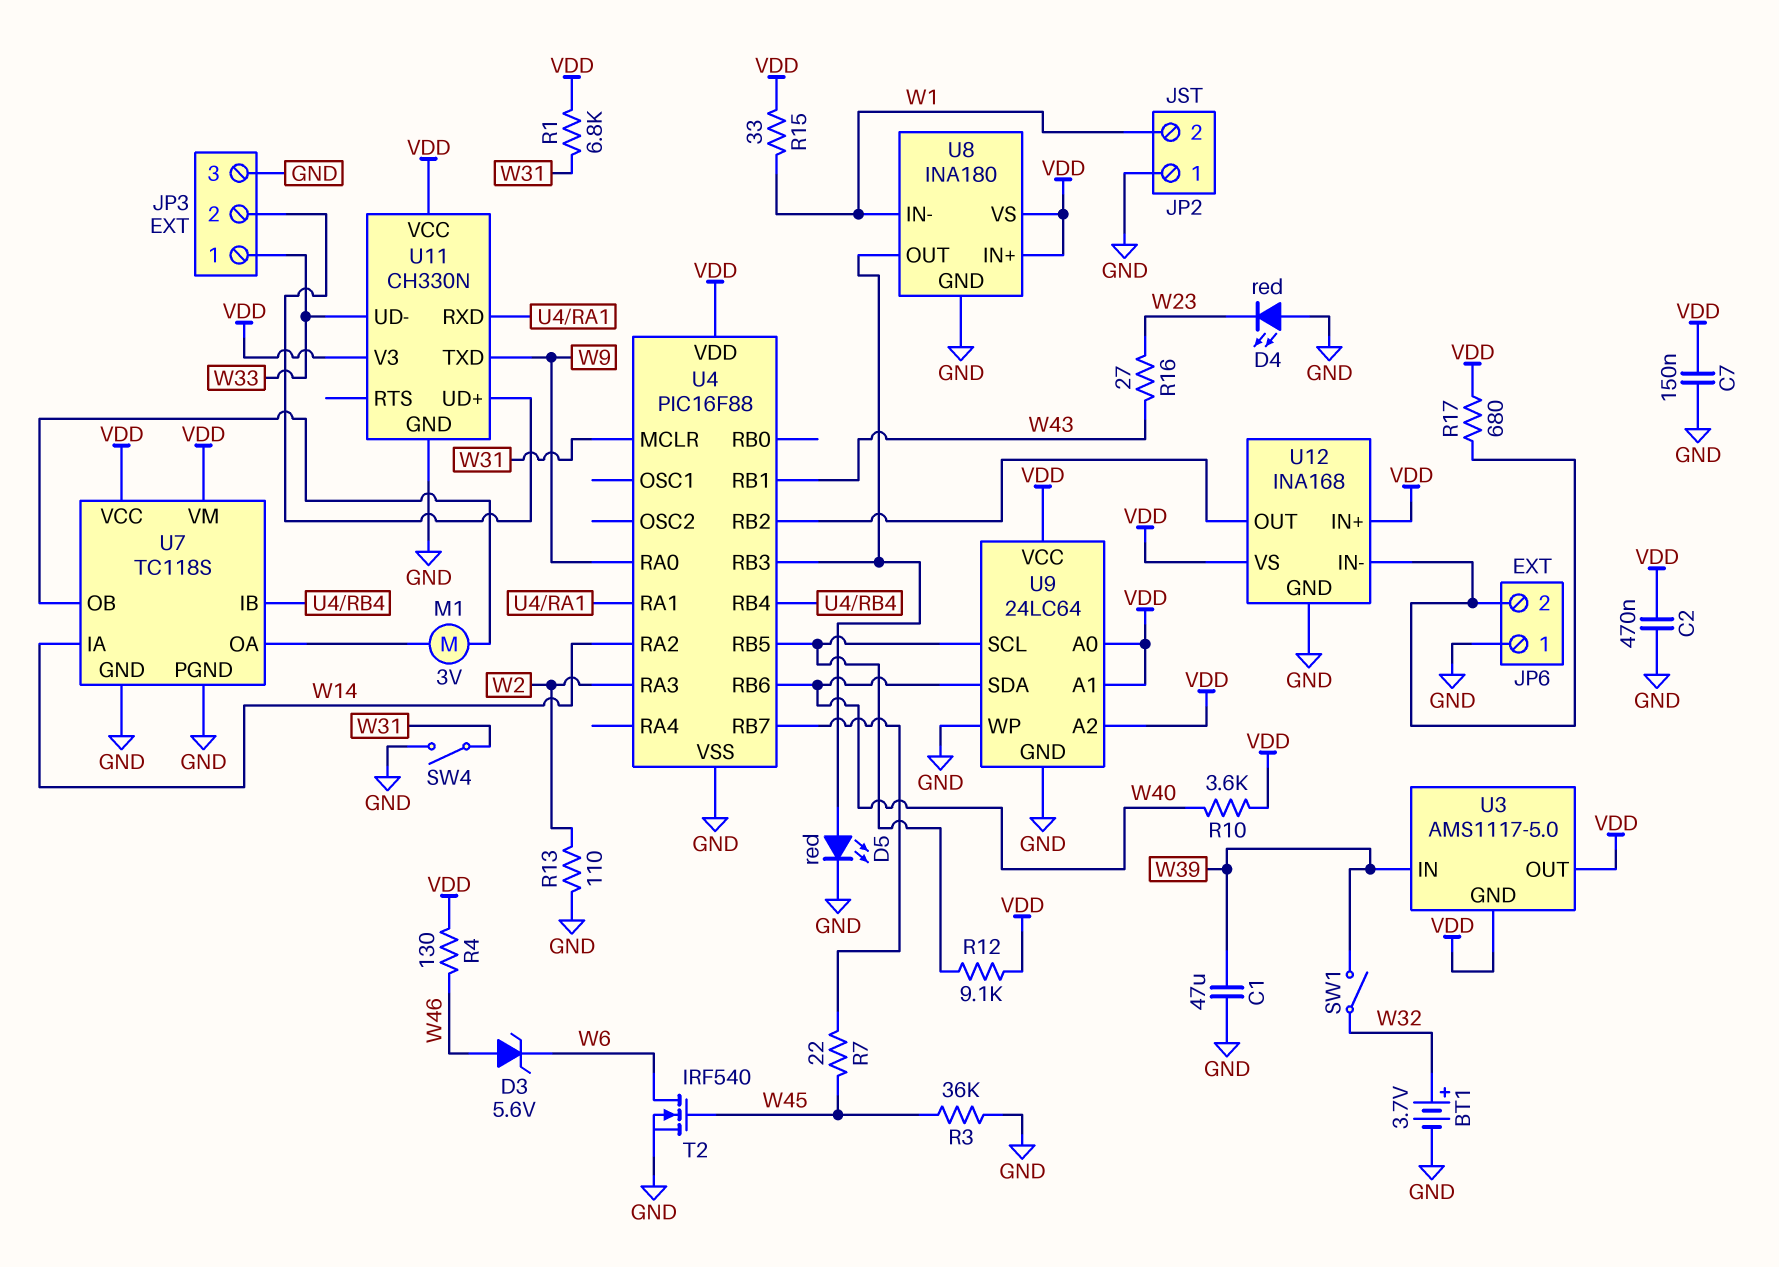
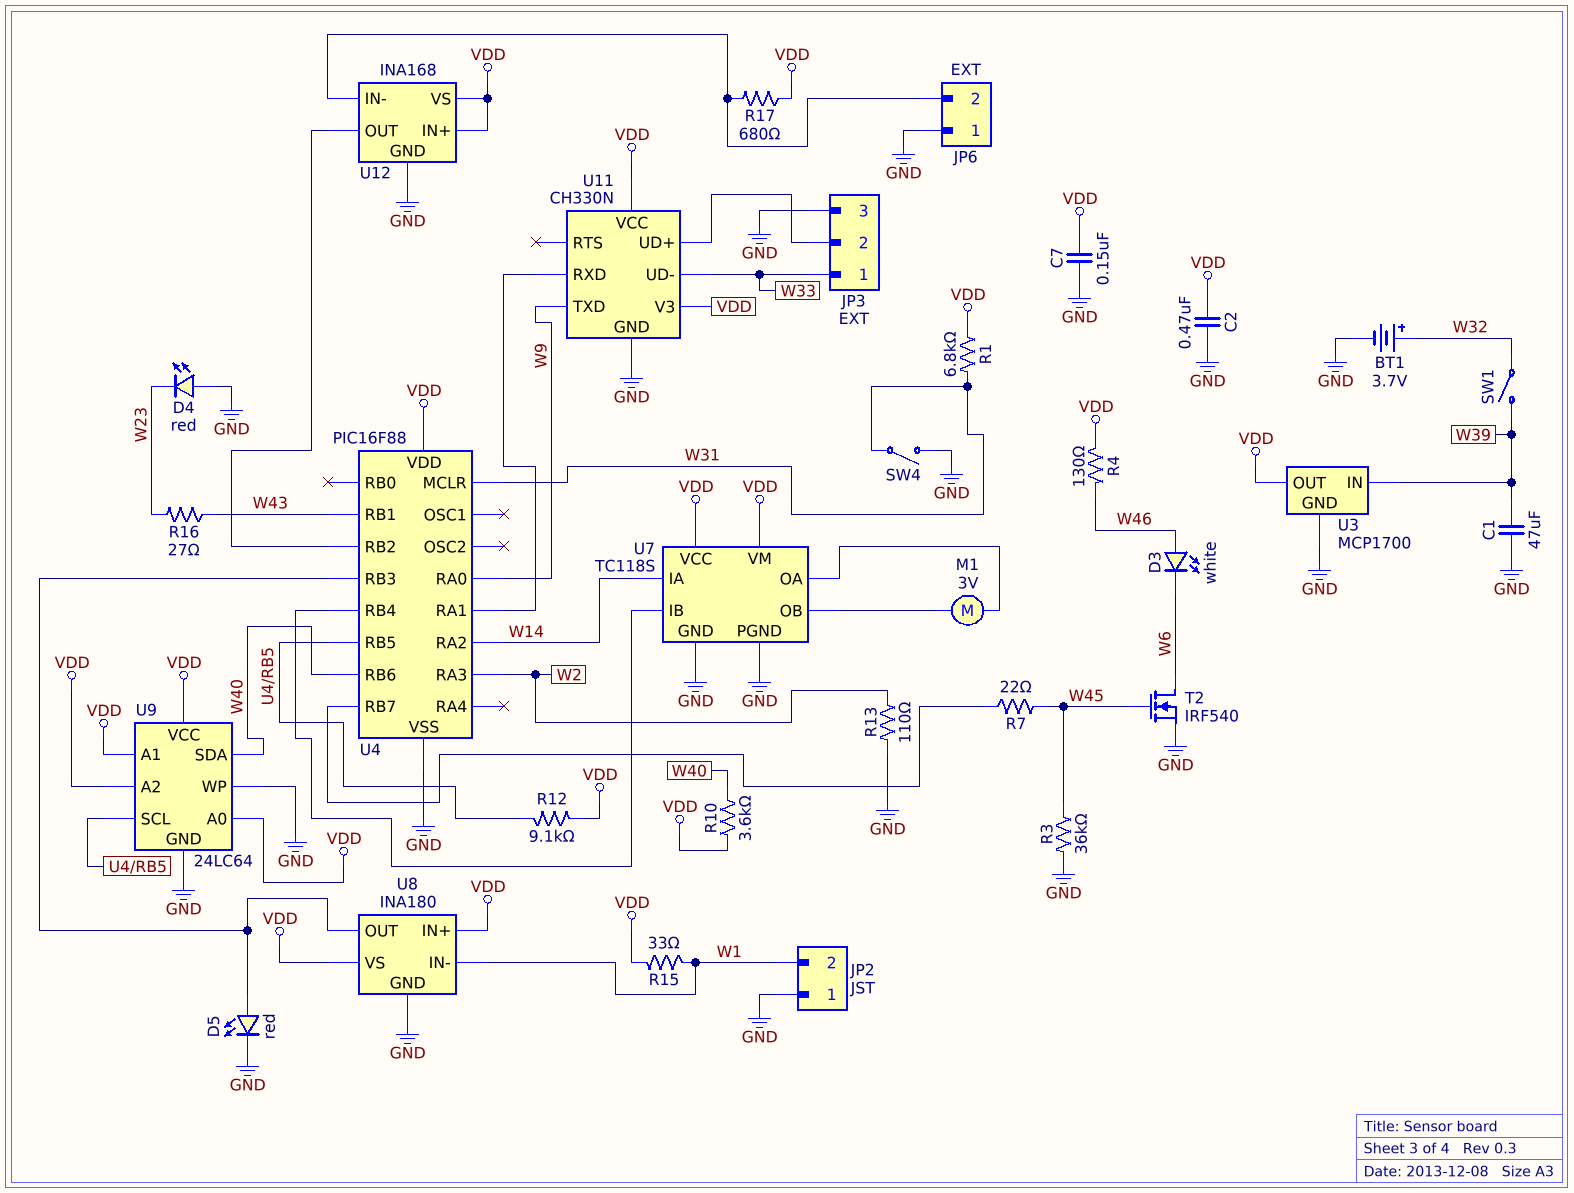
D3: zener 5.6V (A W46, K W6) -> LED white (A W46, K W6)
U3: AMS1117-5.0 -> MCP1700
U3 pin GND: VDD -> GND

